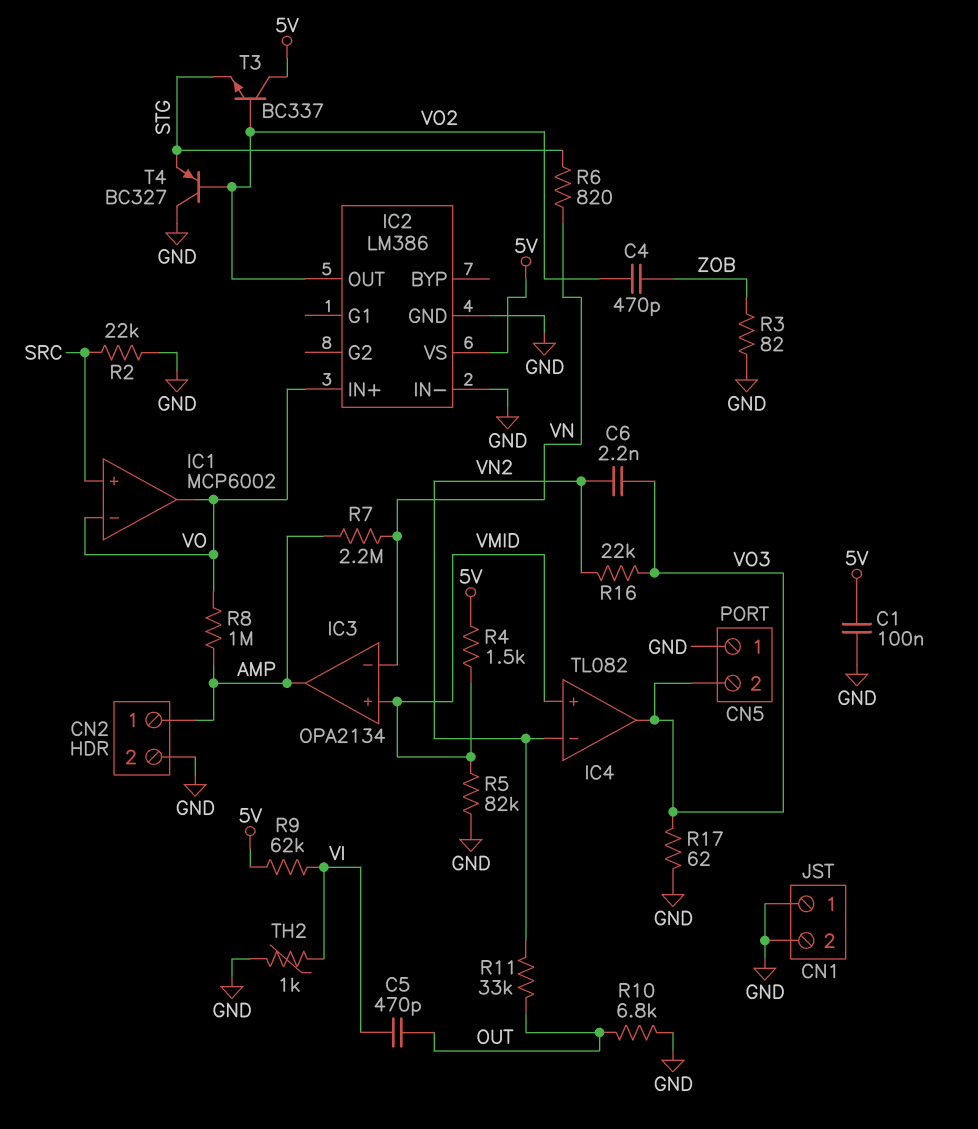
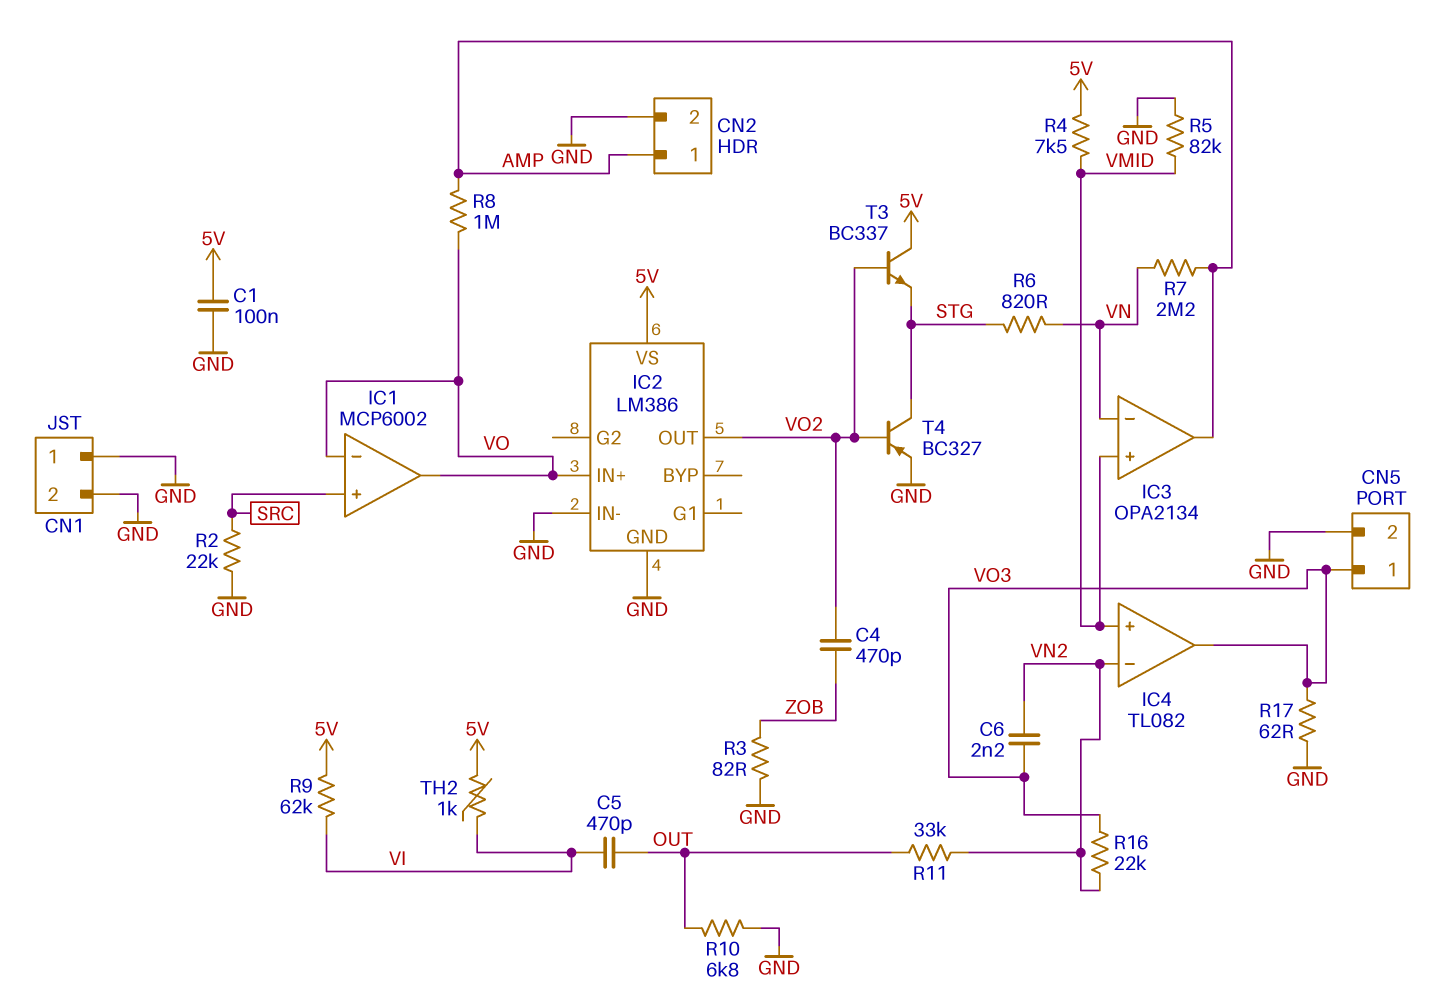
CN5 pin 1: GND -> VO3
CN5 pin 2: VO3 -> GND
R4: 1.5k (5V, VMID) -> 7.5k (5V, VMID)
T4: PNP BC327 (B VO2, C GND, E STG) -> PNP BC327 (B VO2, C STG, E GND)
TH2: 1k (GND, VI) -> 1k (5V, VI)

